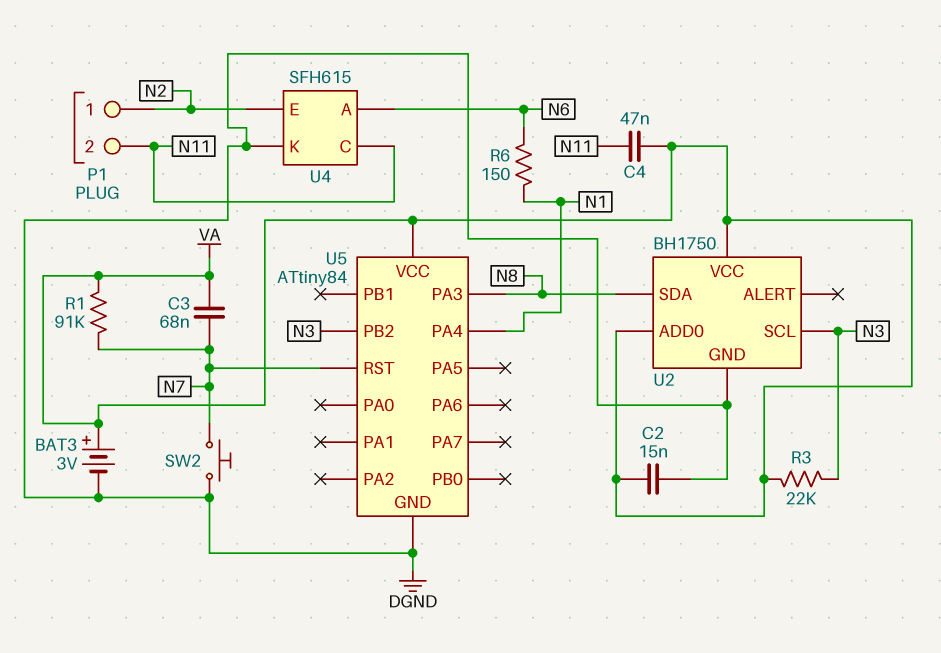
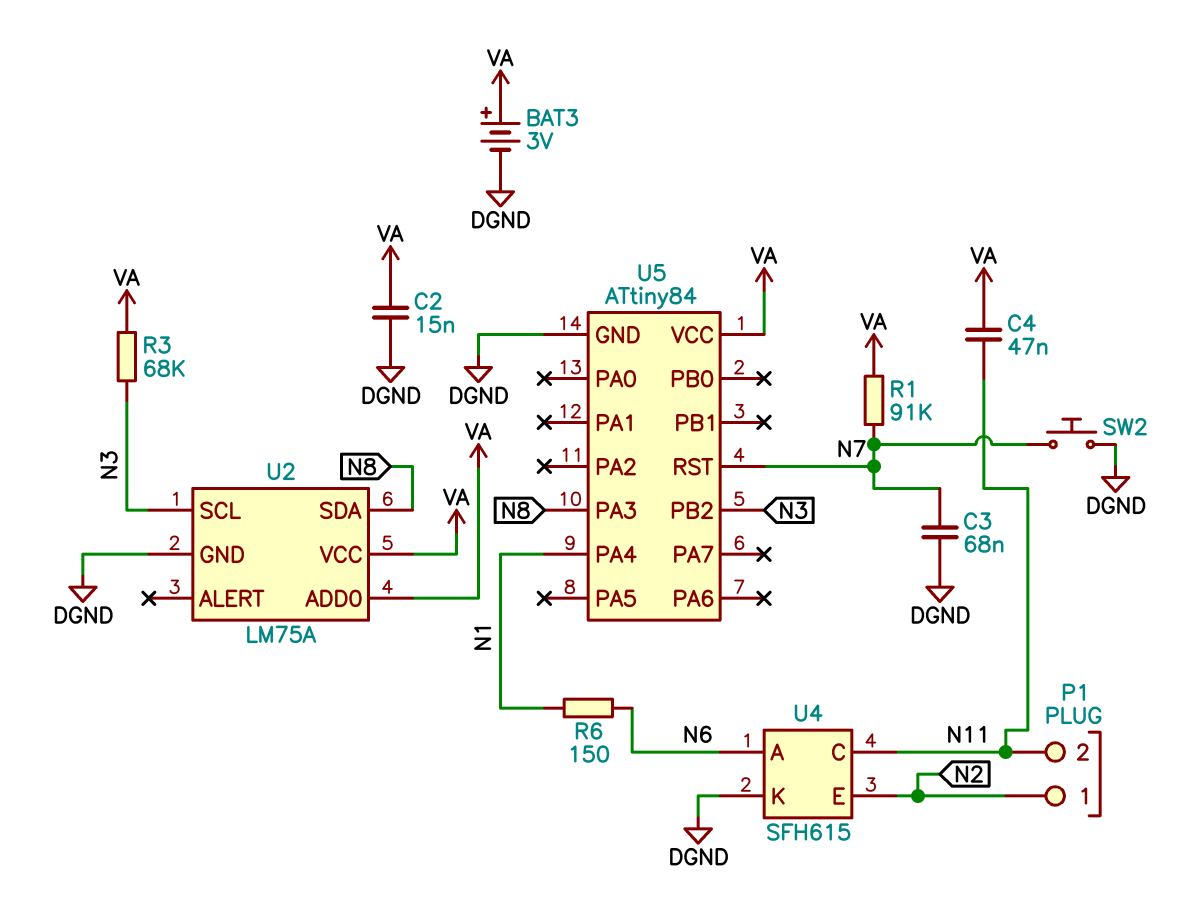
C3: 68nF (N7, VA) -> 68nF (DGND, N7)
R3: 22k (N3, VA) -> 68k (N3, VA)
U2: BH1750 -> LM75A

